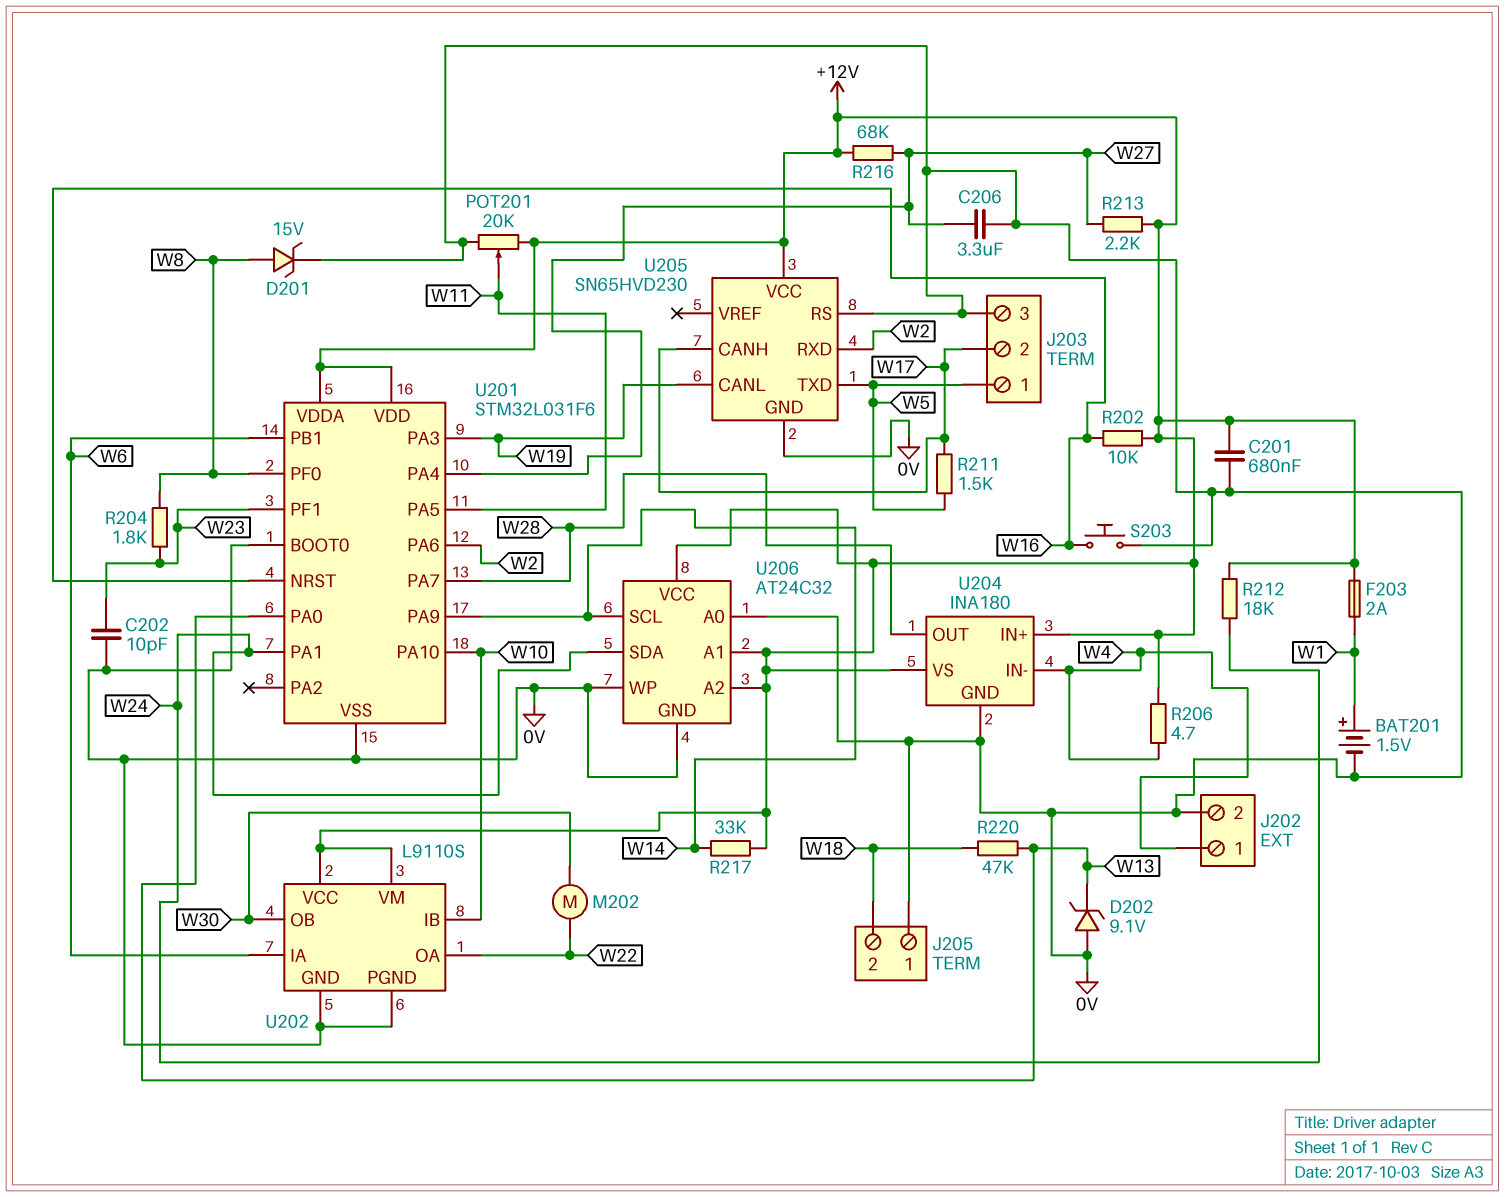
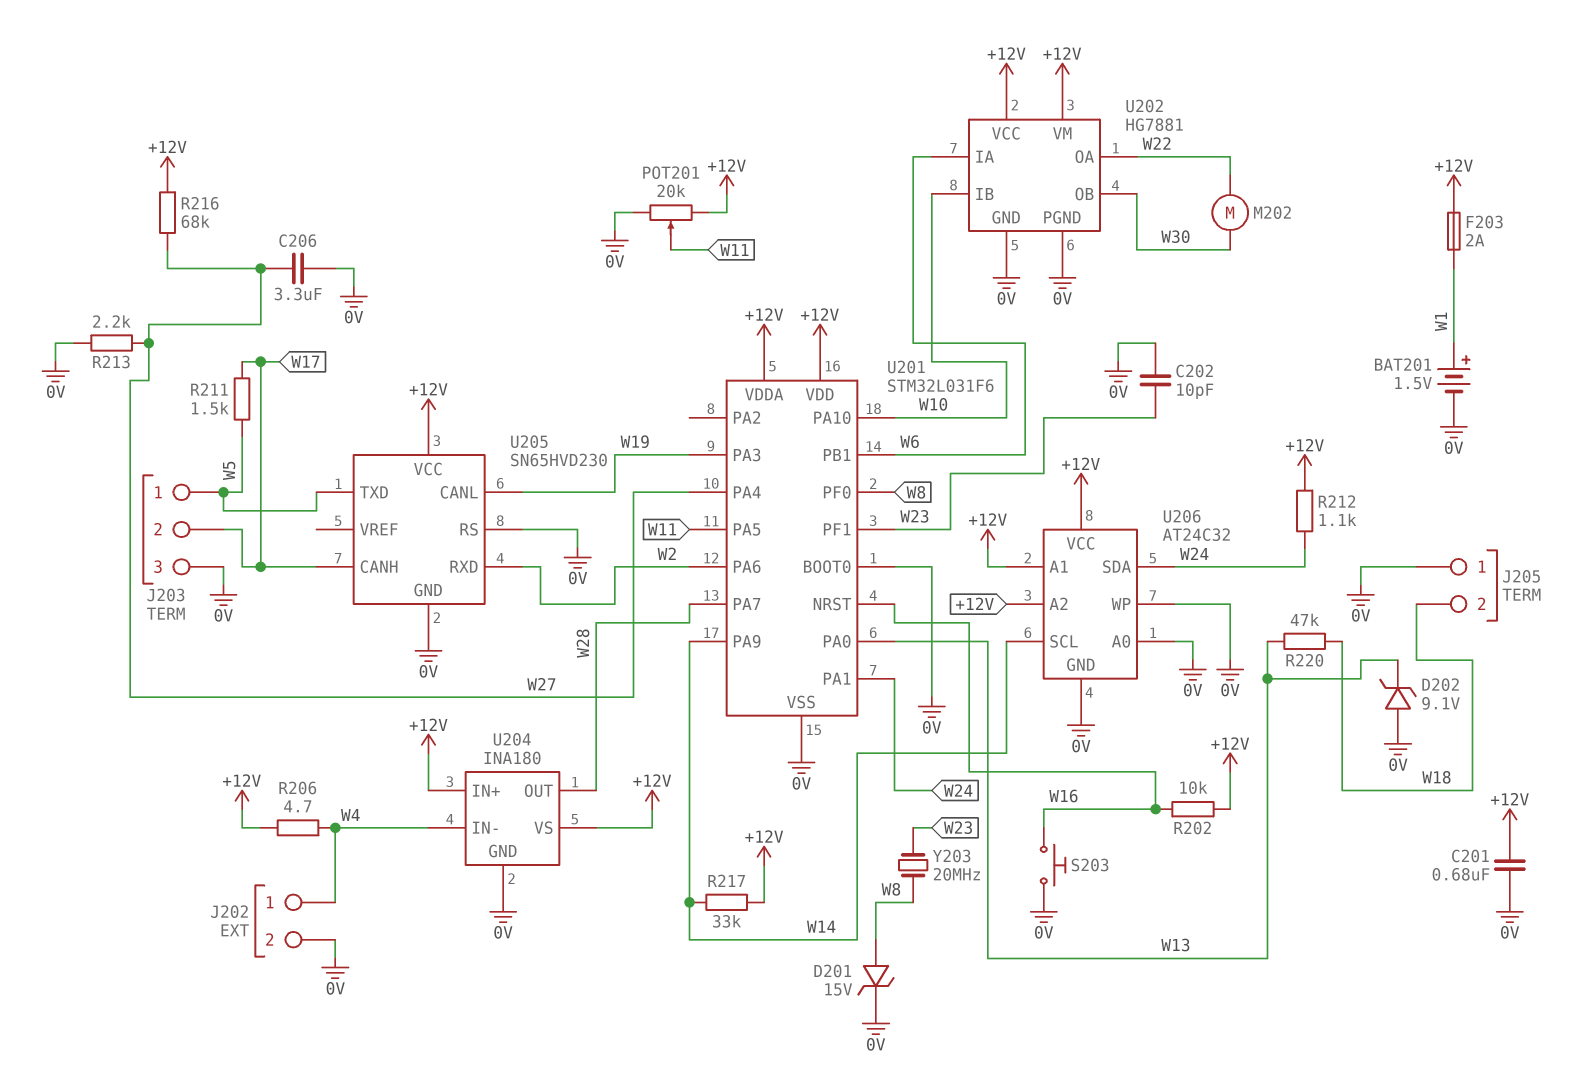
R204: 1.8k (W8, W23) -> none
R212: 18k (+12V, W24) -> 1.1k (+12V, W24)
R213: 2.2k (+12V, W27) -> 2.2k (0V, W27)
U202: L9110S -> HG7881
Y203: none -> 20MHz (W8, W23)

